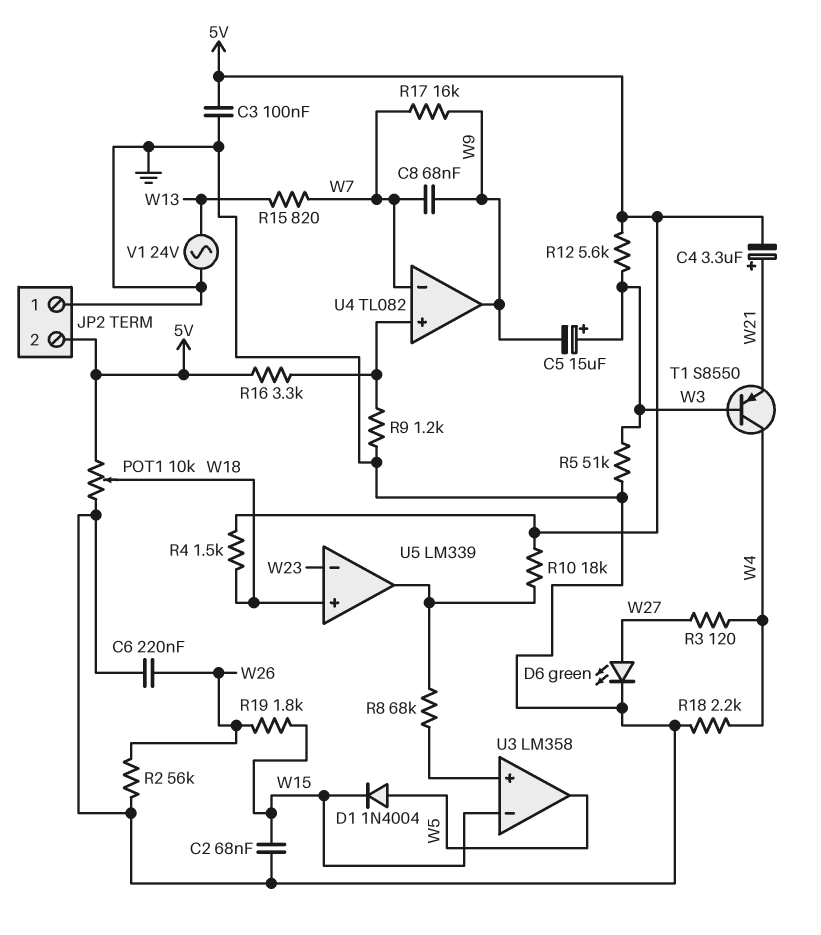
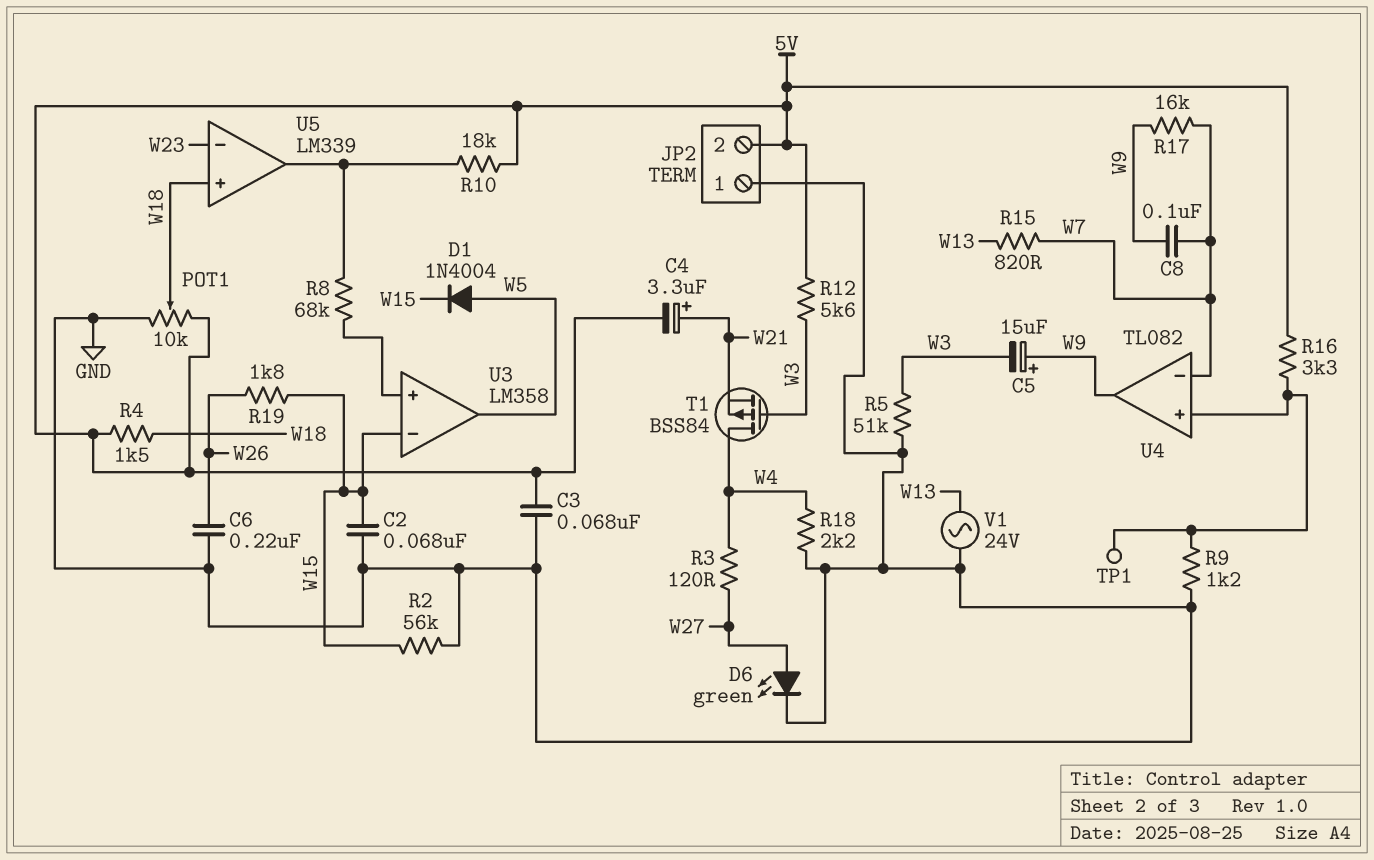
C3: 100nF (5V, GND) -> 68nF (5V, GND)
C5: 15uF (plus W3, minus W9) -> 15uF (plus W9, minus W3)
C8: 68nF (W7, W9) -> 100nF (W7, W9)
R2: 56k (GND, W26) -> 56k (GND, W15)
T1: PNP S8550 (B W3, C W4, E W21) -> PMOS BSS84 (G W3, D W4, S W21)
TP1: none -> test point (U4/in+)

